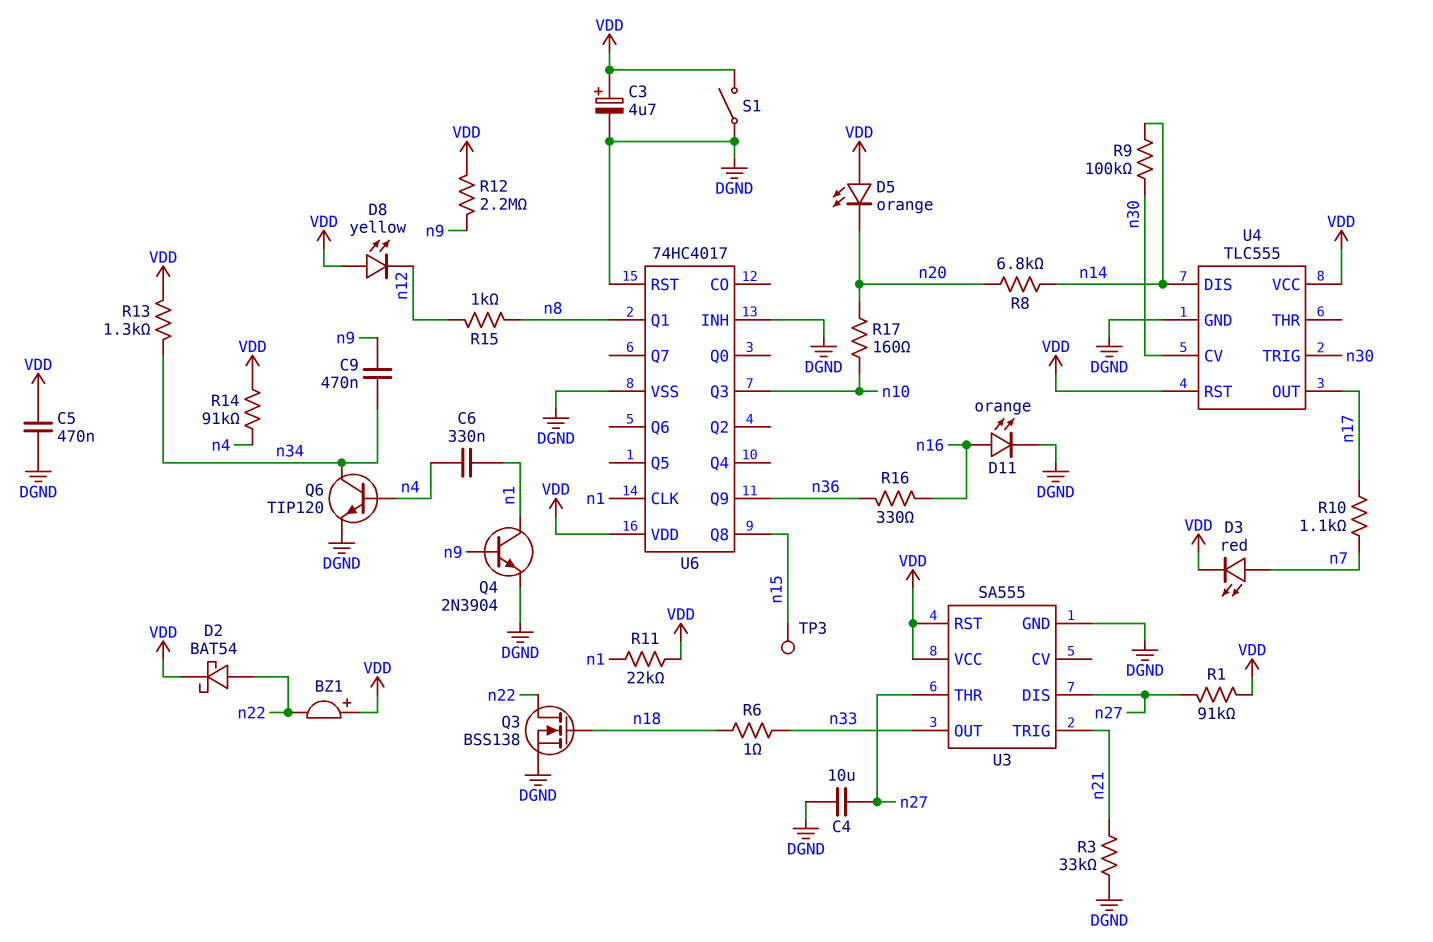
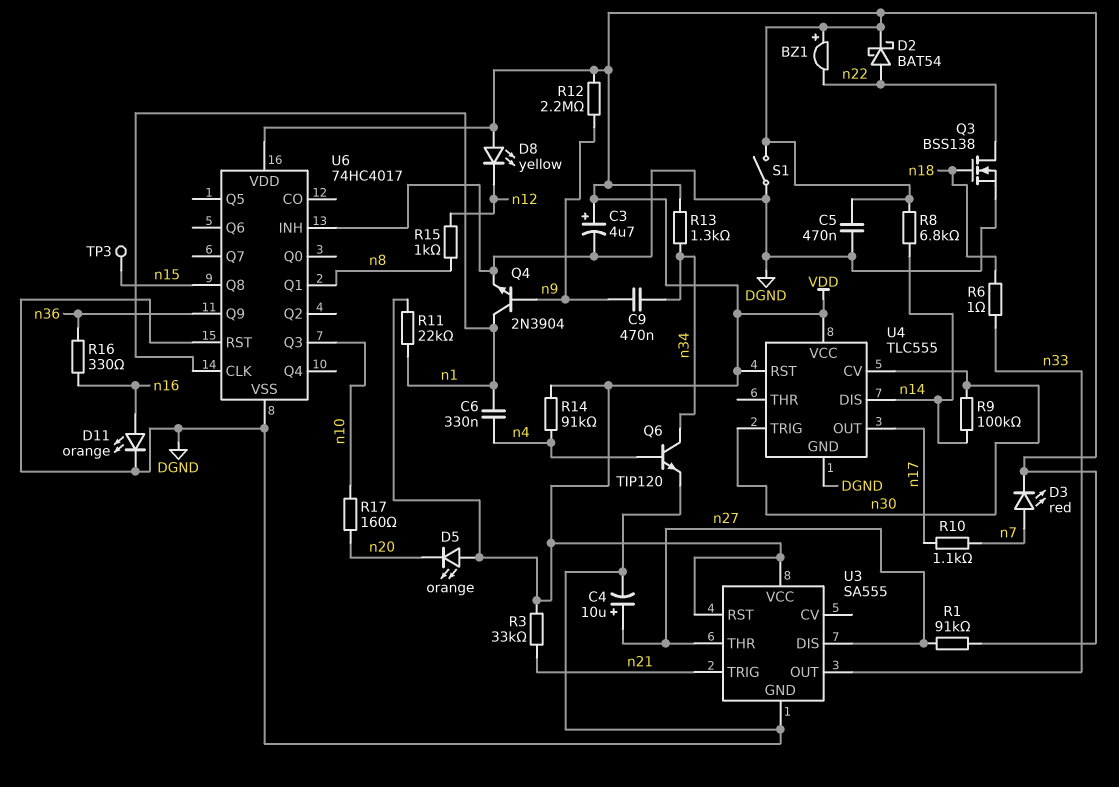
C4: 10uF (DGND, n27) -> 10uF (plus n27, minus DGND)
R3: 33k (DGND, n21) -> 33k (VDD, n21)
R8: 6.8k (n14, n20) -> 6.8k (VDD, n14)

